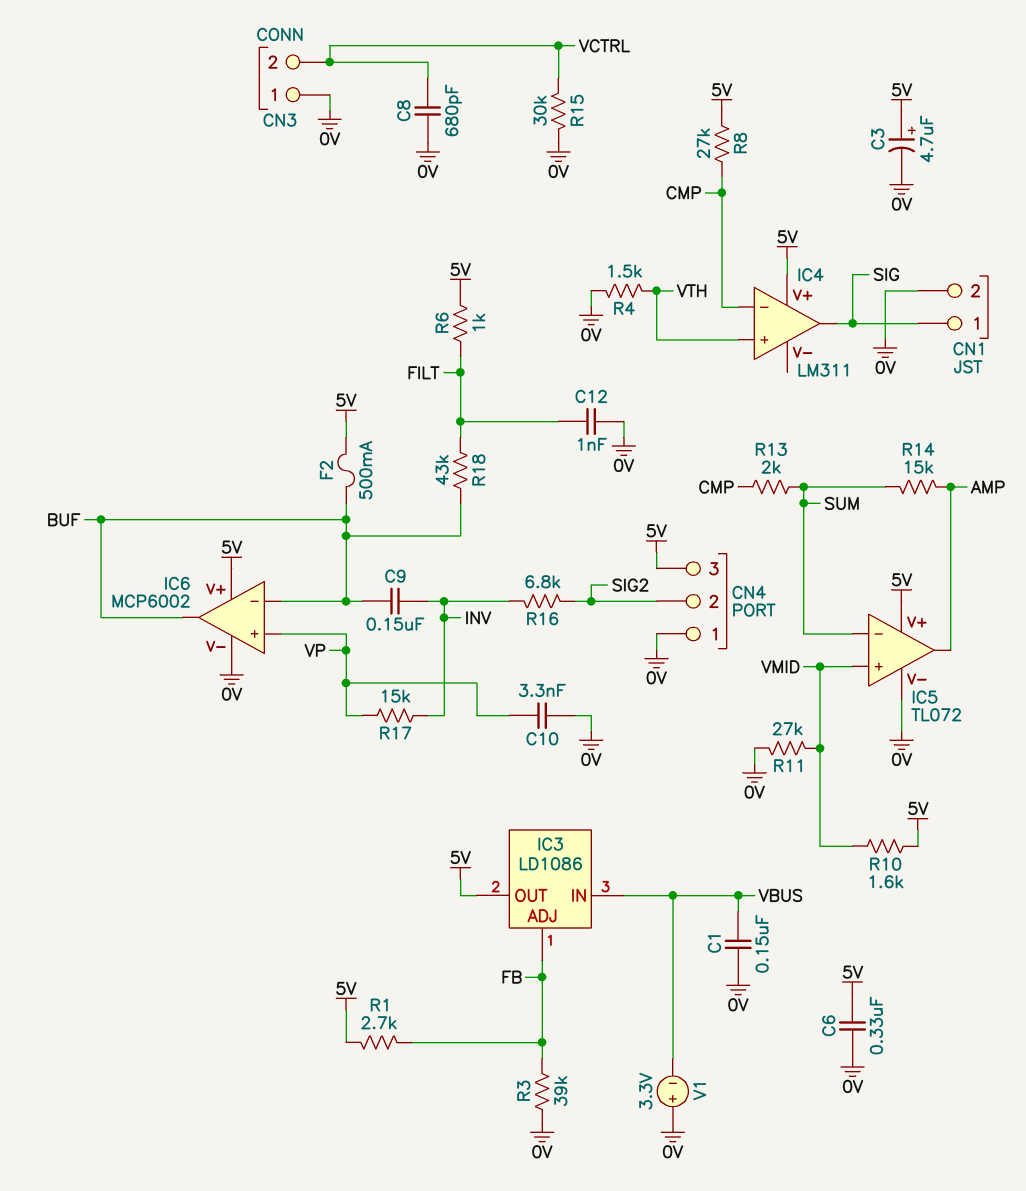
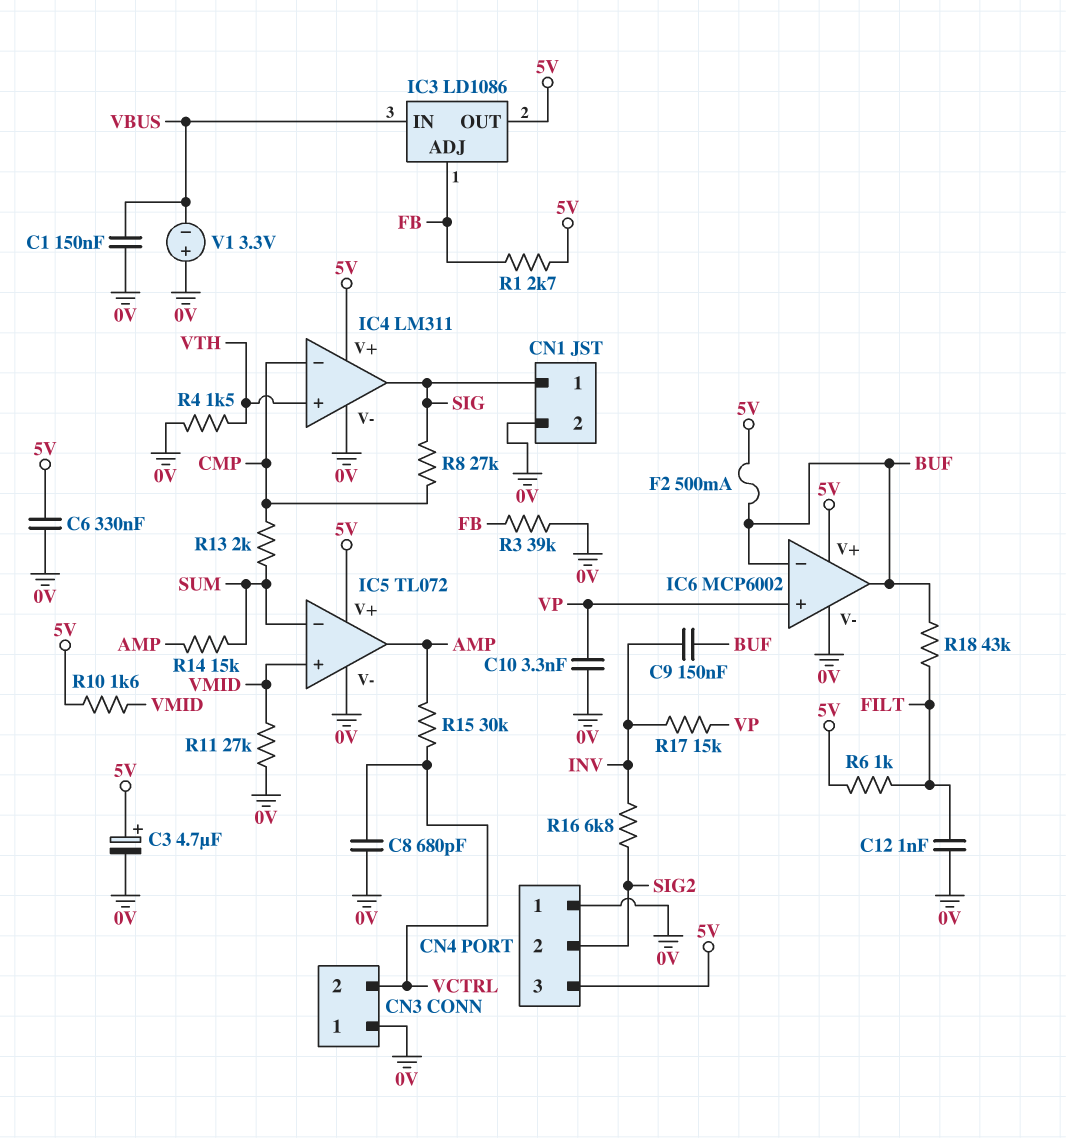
IC4 pin V-: none -> 0V
R8: 27k (5V, CMP) -> 27k (CMP, SIG)
R15: 30k (0V, VCTRL) -> 30k (AMP, VCTRL)

